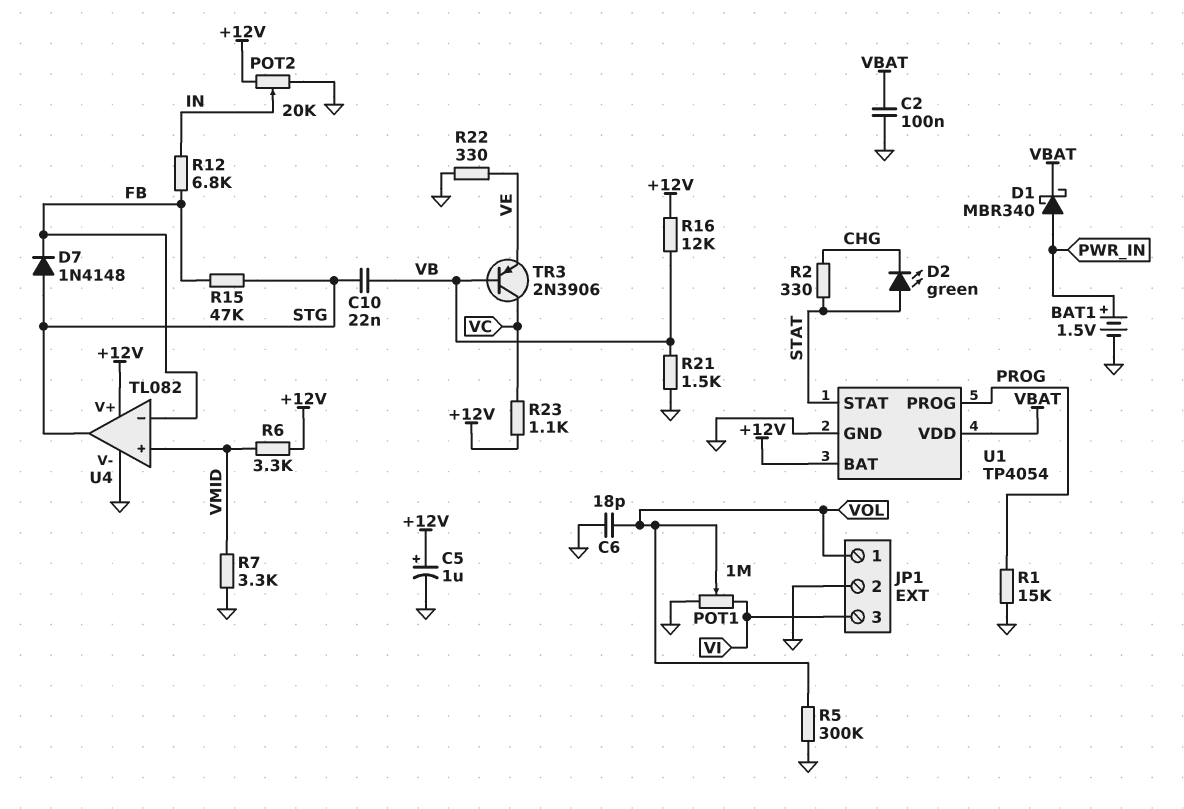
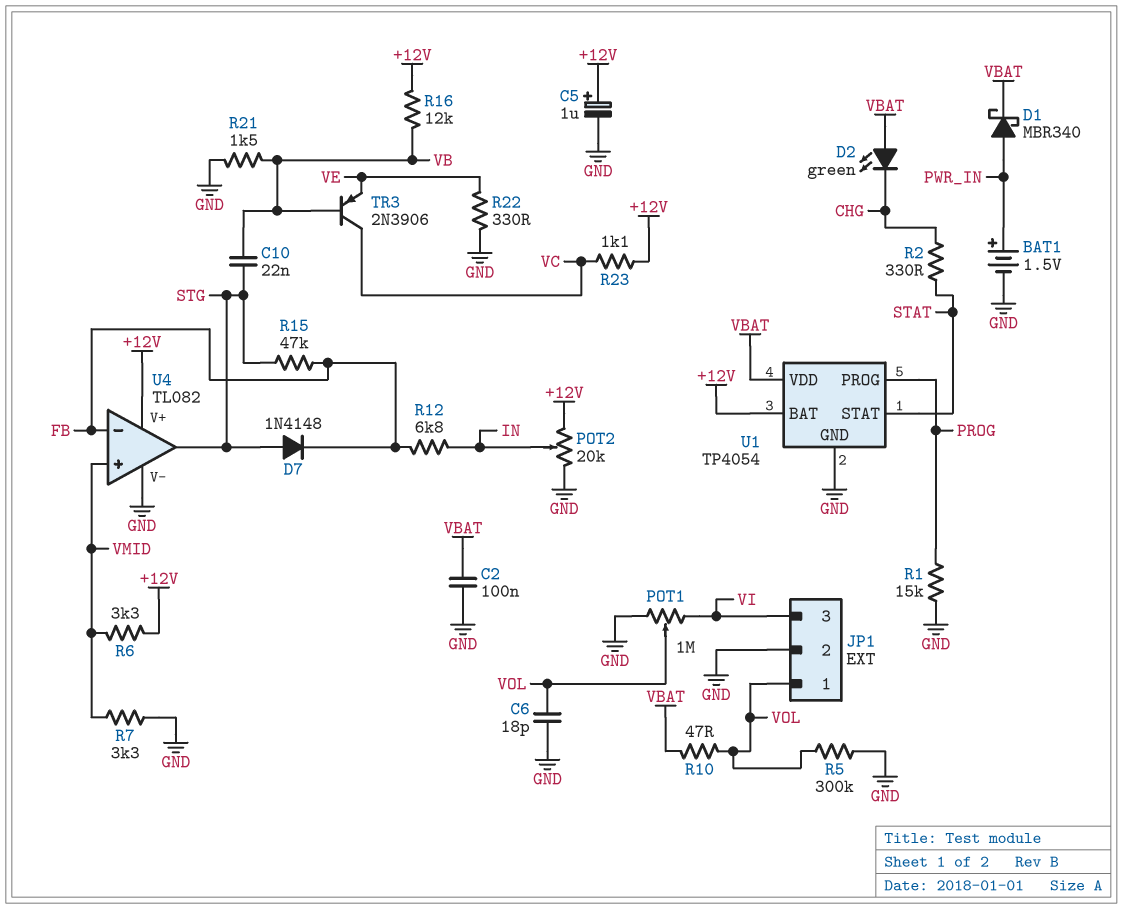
D2: LED green (A STAT, K CHG) -> LED green (A VBAT, K CHG)
R10: none -> 47 (VBAT, VOL)

